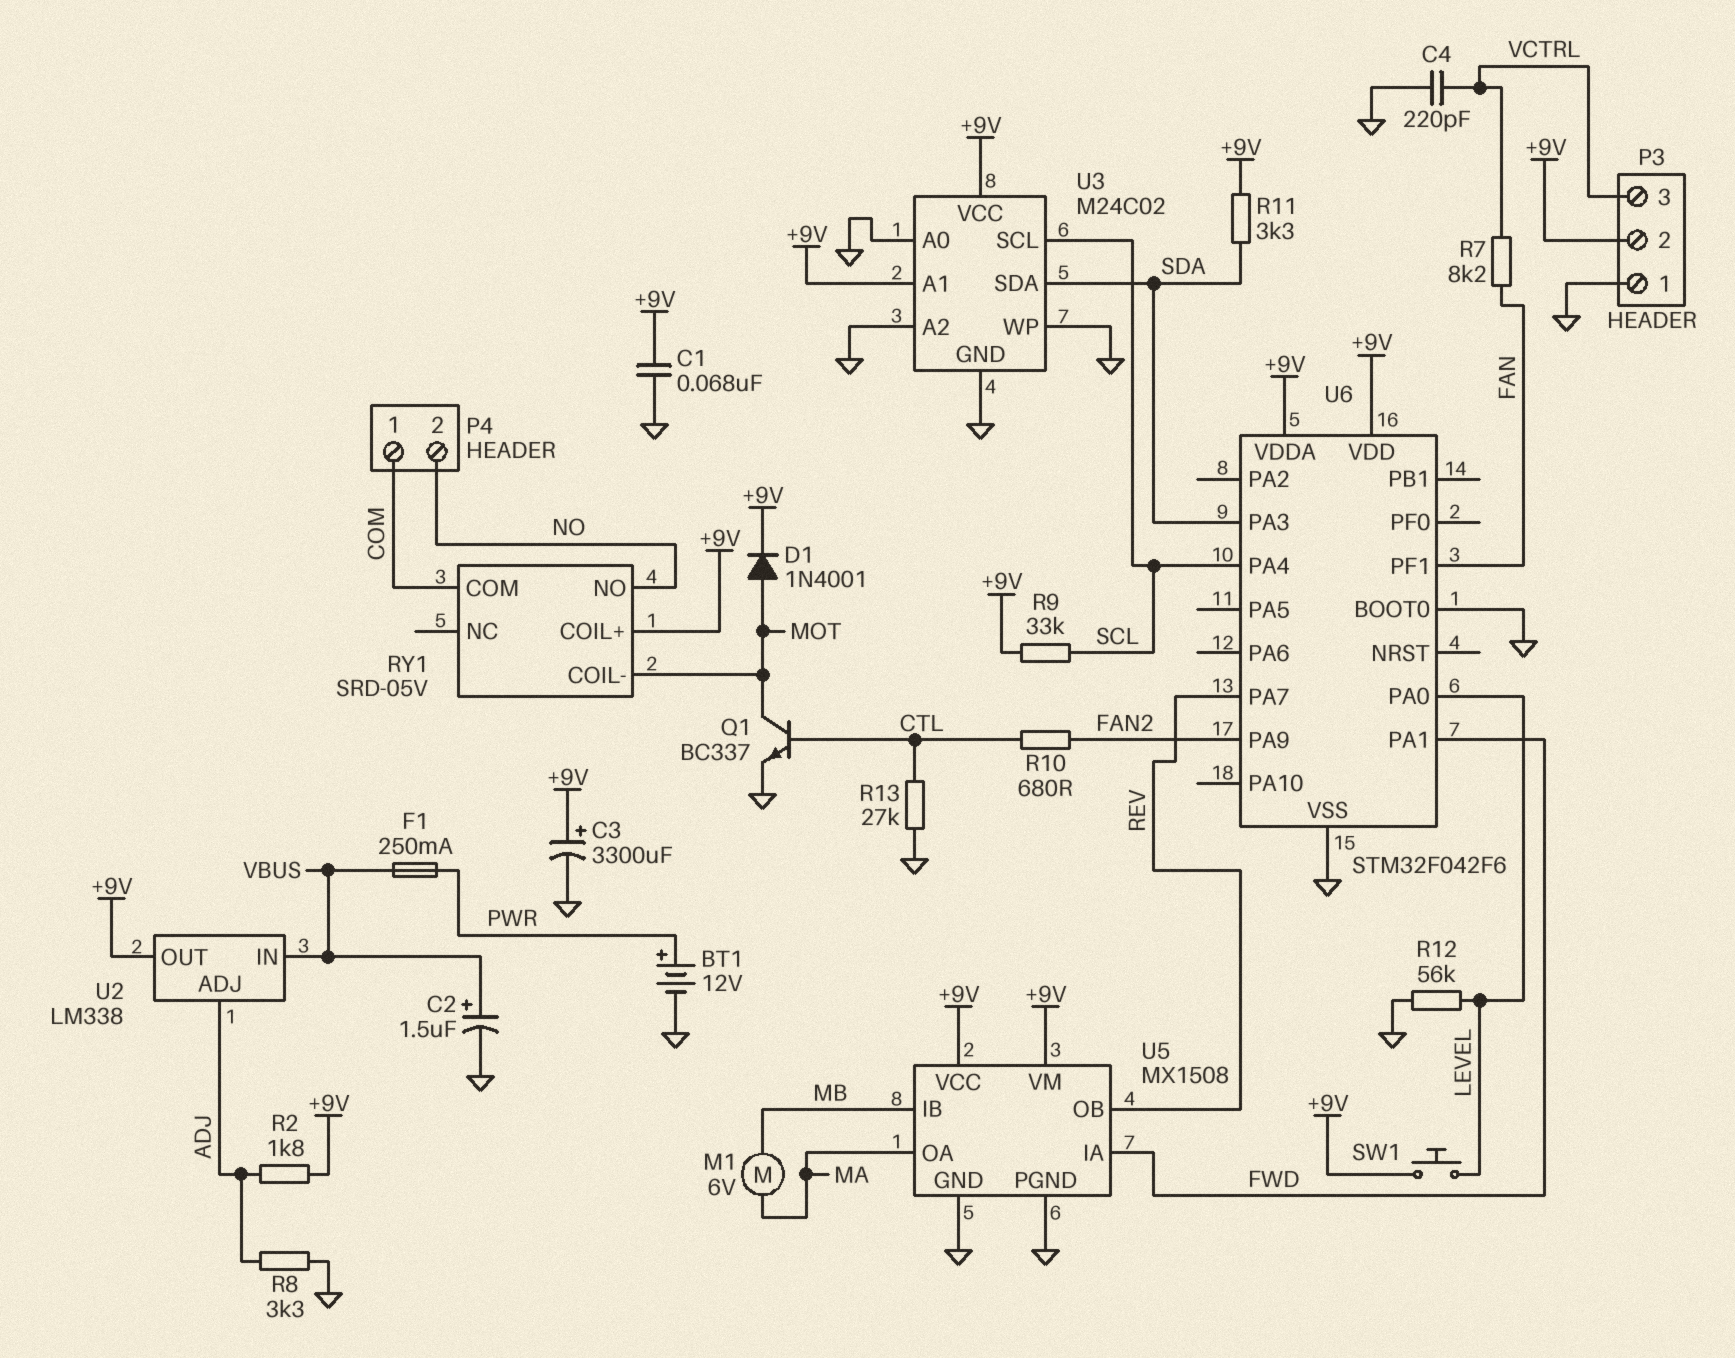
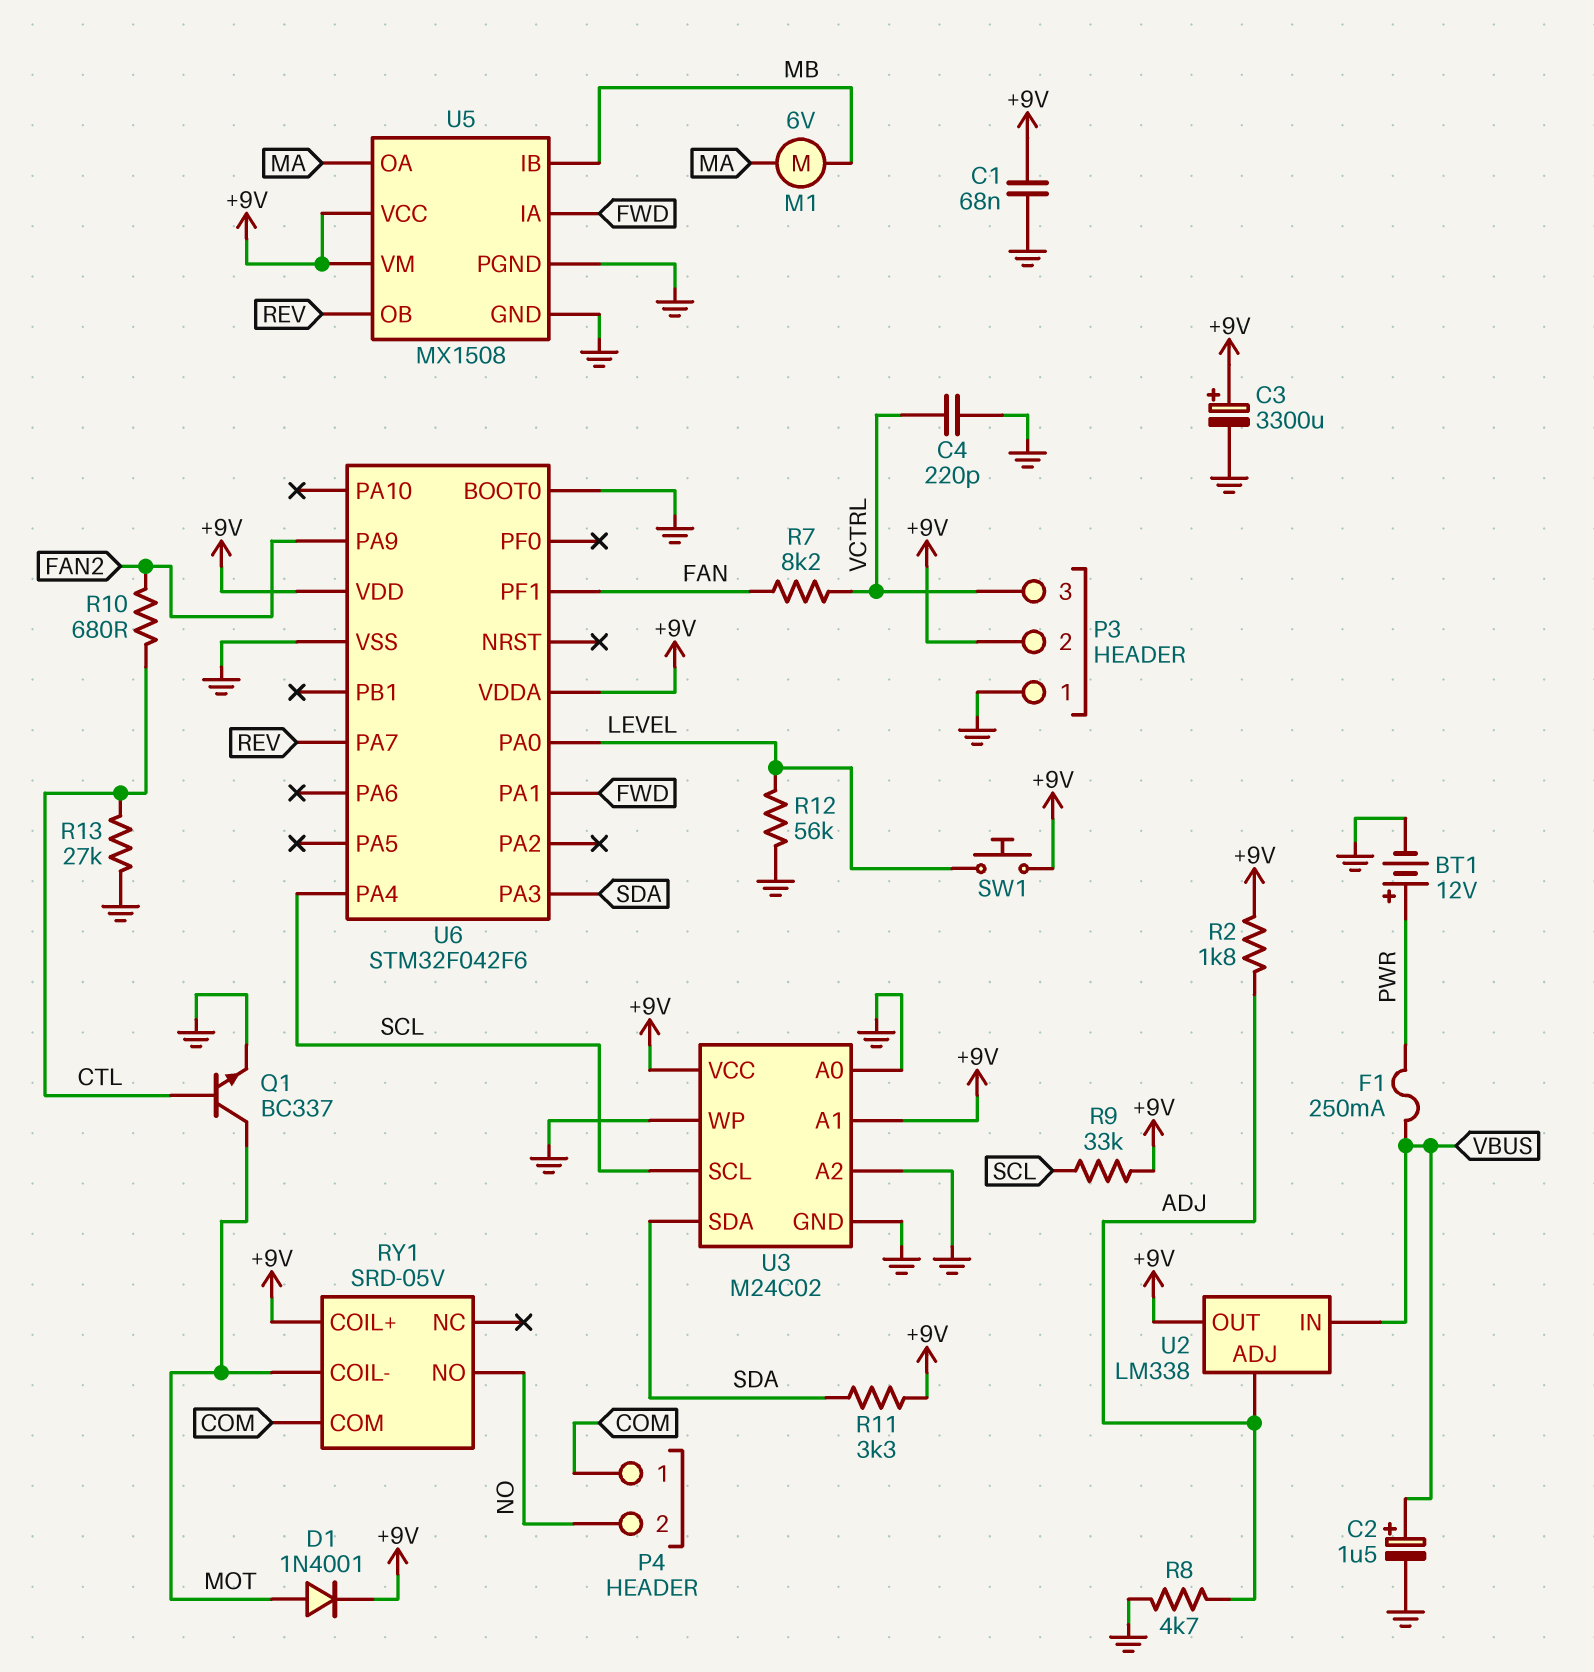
R8: 3.3k (ADJ, GND) -> 4.7k (ADJ, GND)

